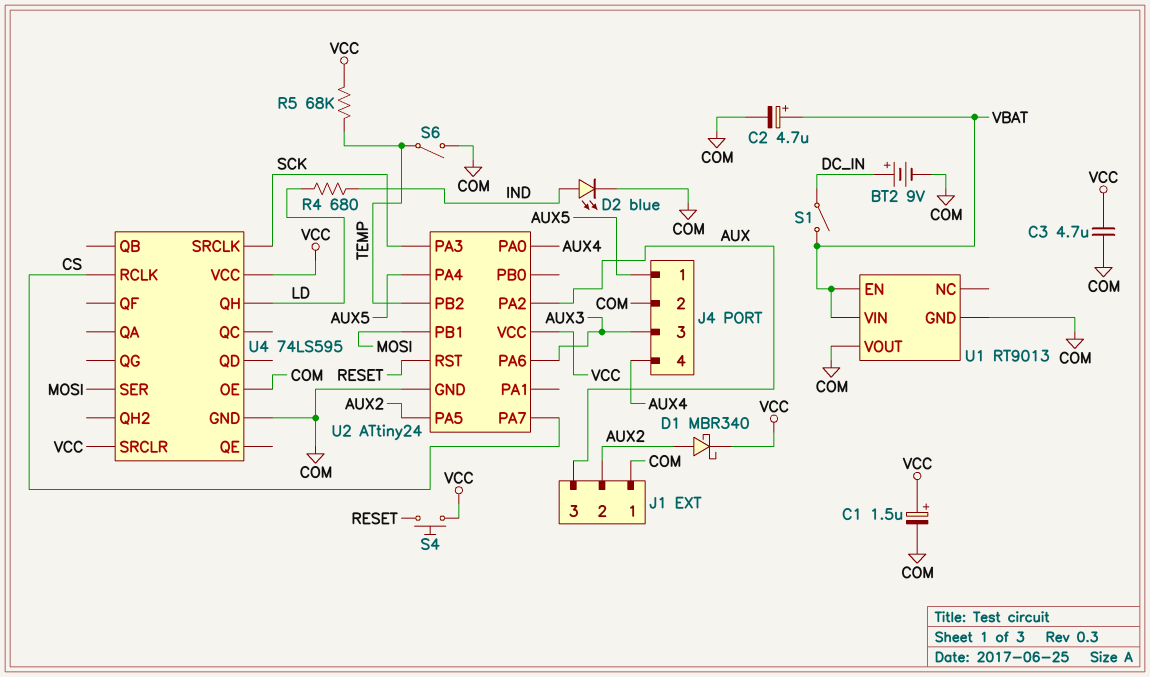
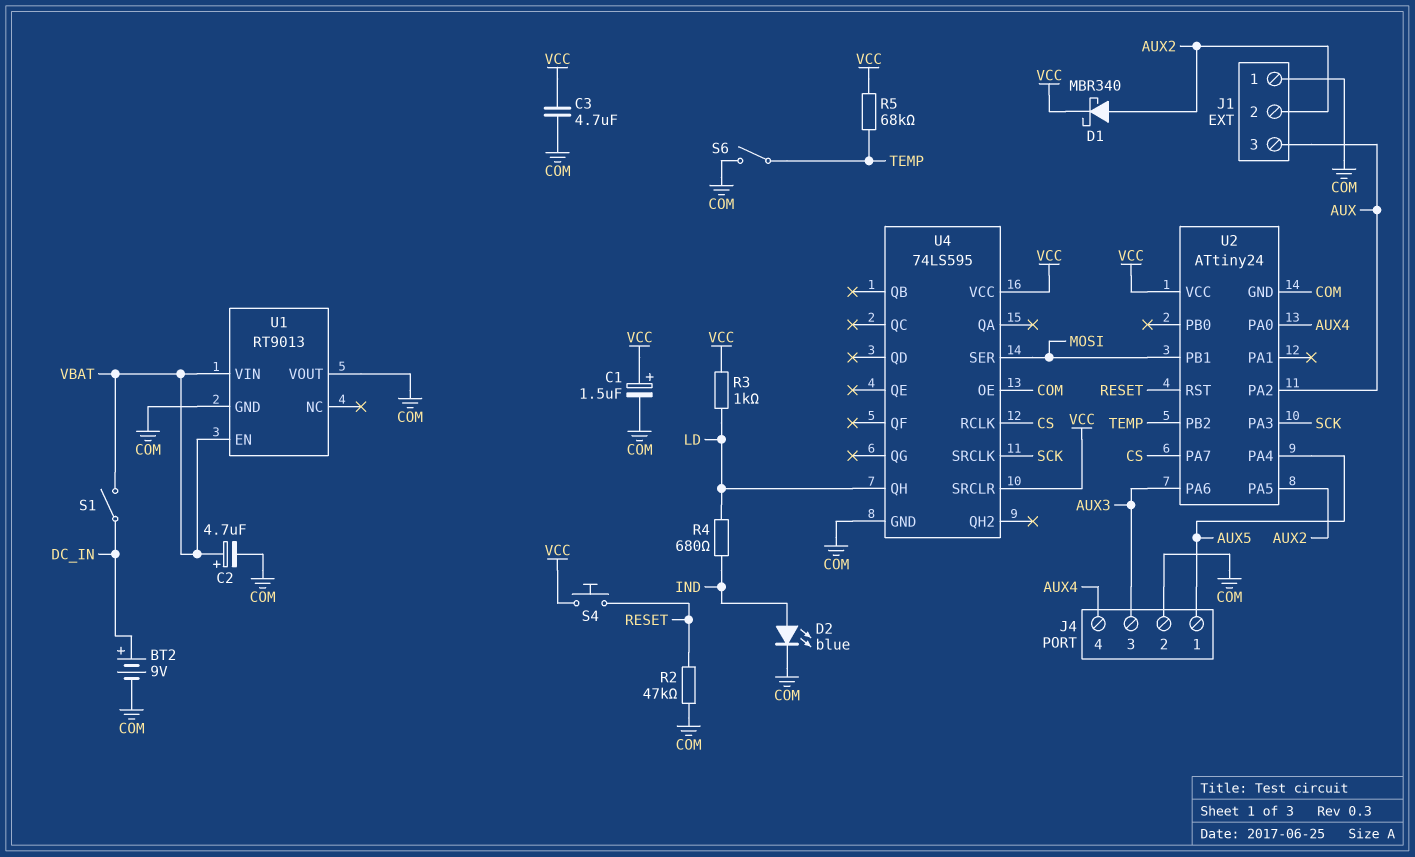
R2: none -> 47k (COM, RESET)
R3: none -> 1k (LD, VCC)

